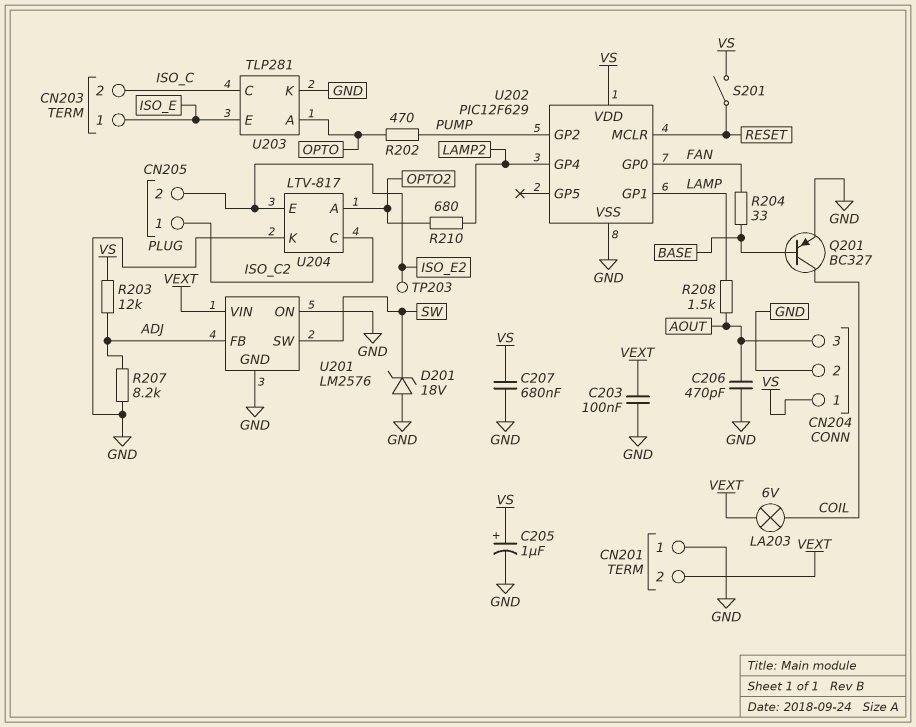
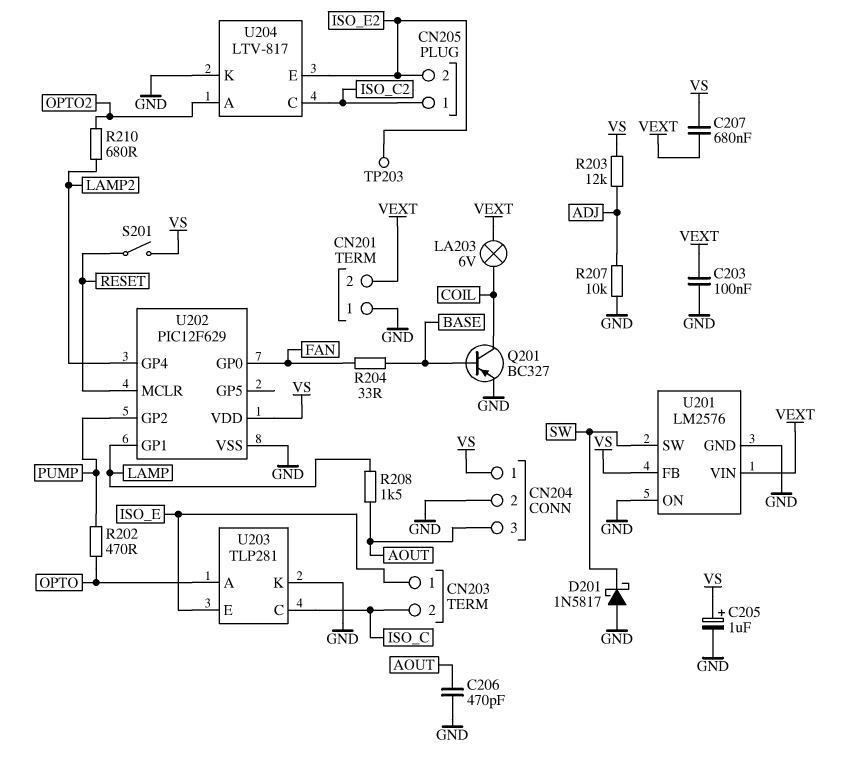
C207: 680nF (GND, VS) -> 680nF (VEXT, VS)
D201: zener 18V (A GND, K SW) -> schottky 1N5817 (A GND, K SW)
R207: 8.2k (ADJ, GND) -> 10k (ADJ, GND)
U201 pin FB: ADJ -> VS

